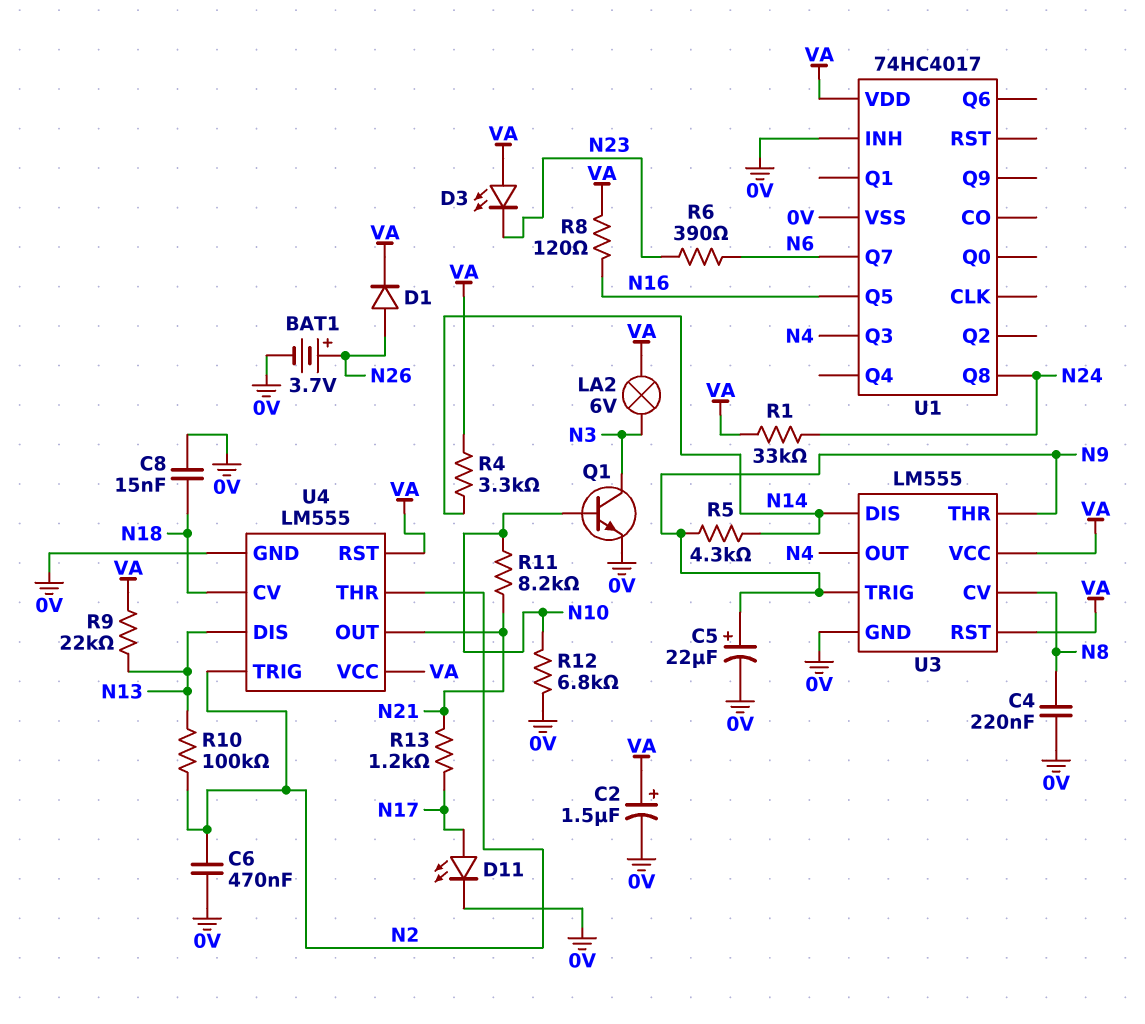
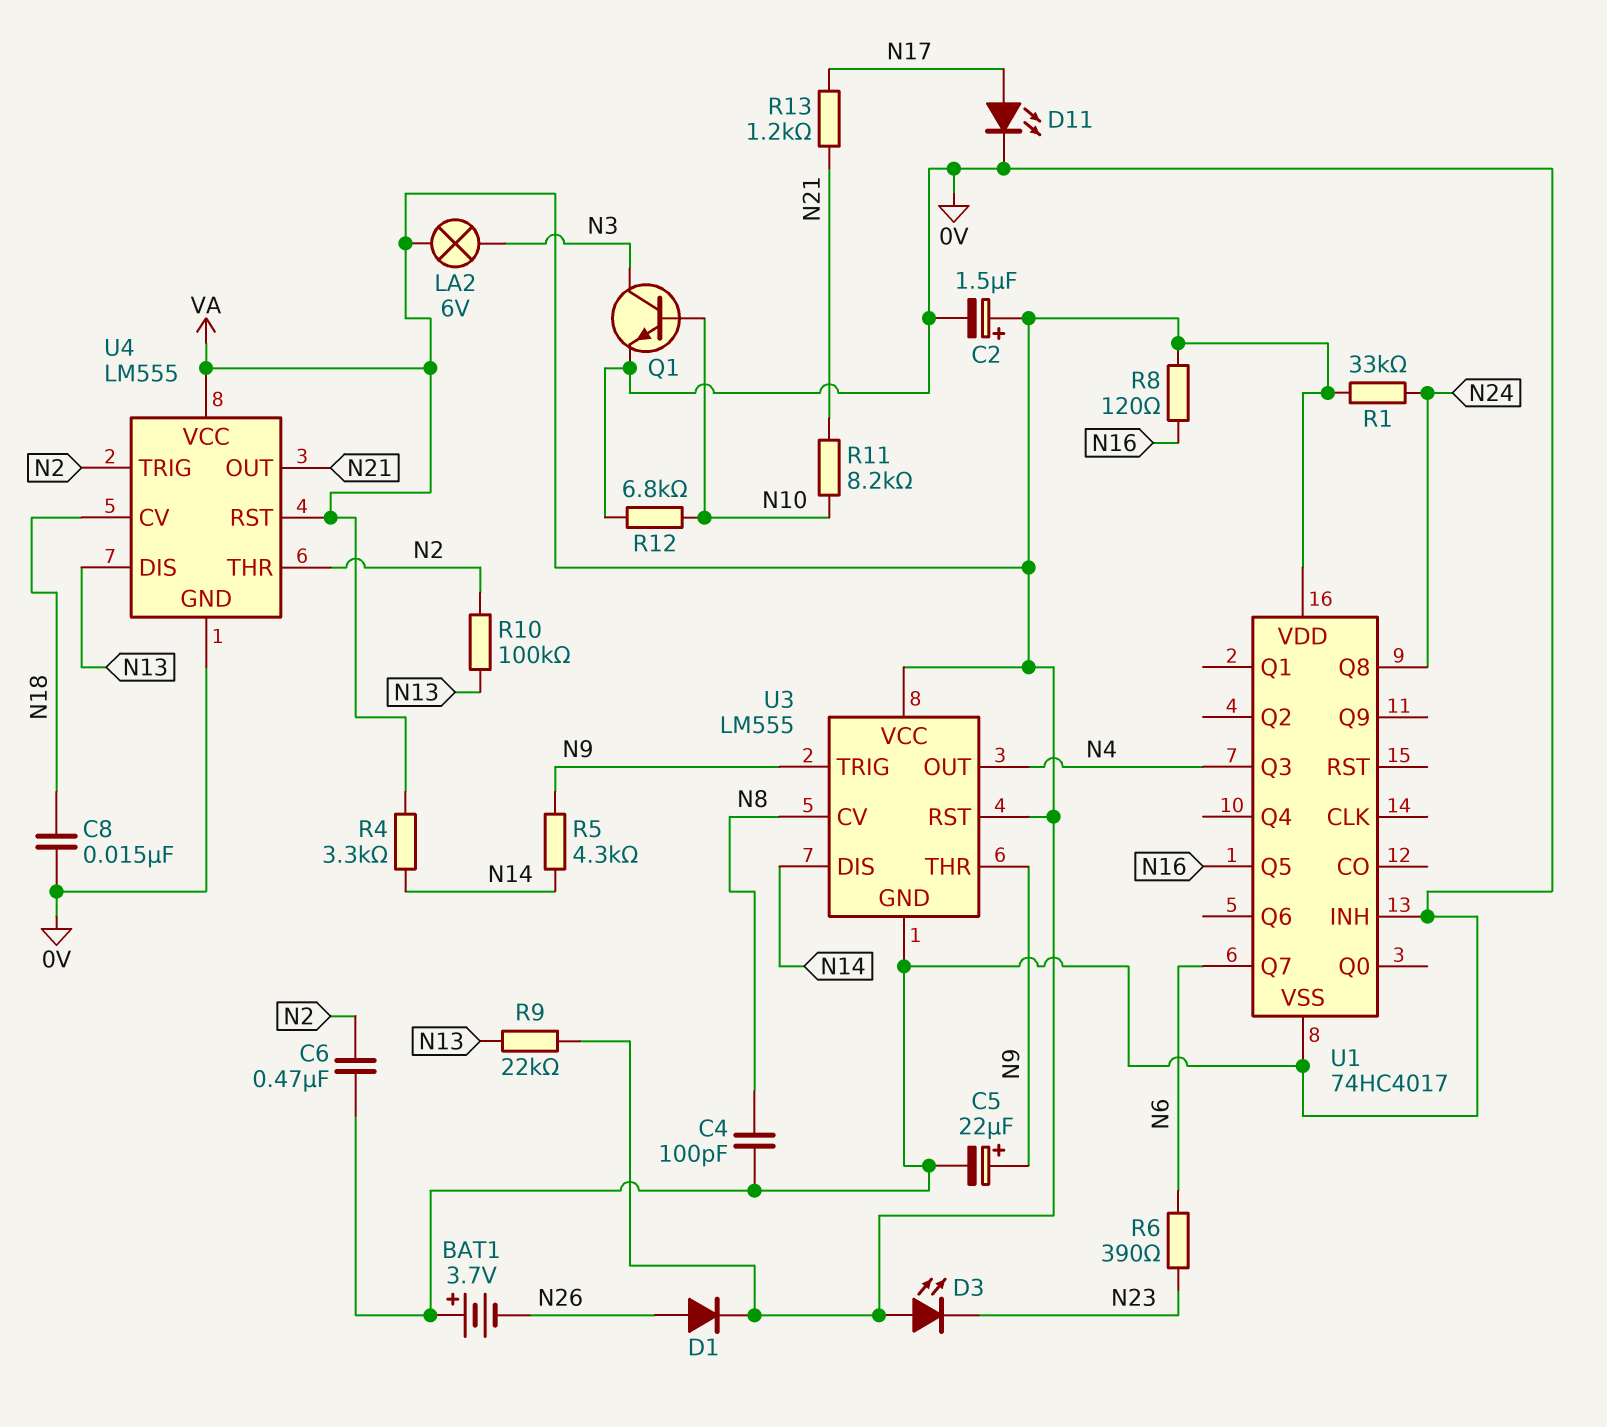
BAT1: 3.7V (plus N26, minus 0V) -> 3.7V (plus 0V, minus N26)
C4: 220nF (0V, N8) -> 100pF (0V, N8)

